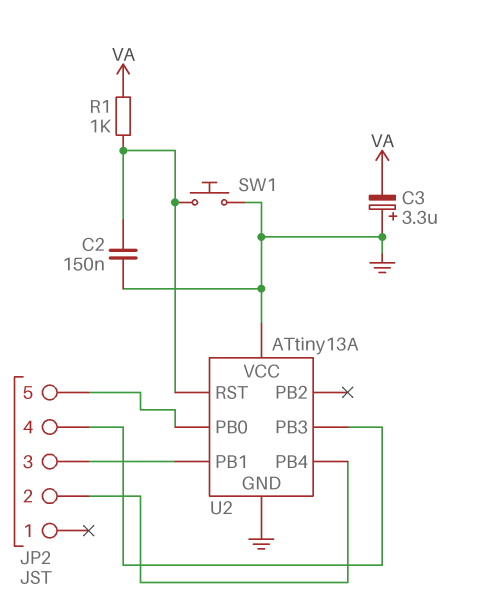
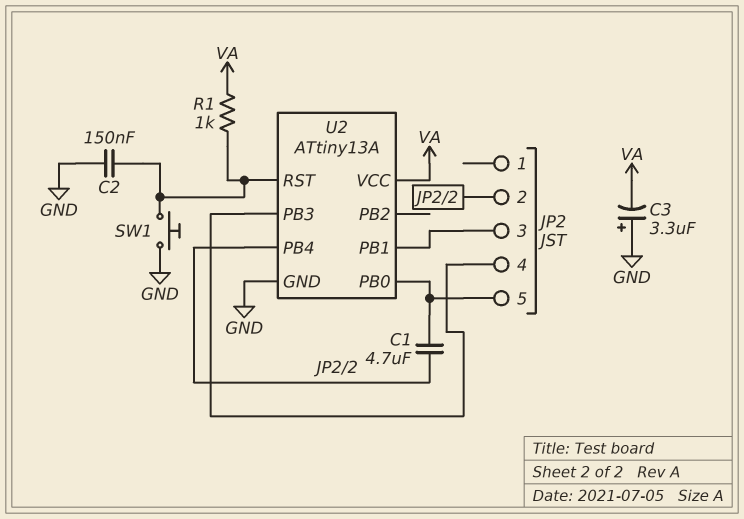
C1: none -> 4.7uF (JP2/2, JP2/5)
U2 pin VCC: GND -> VA

